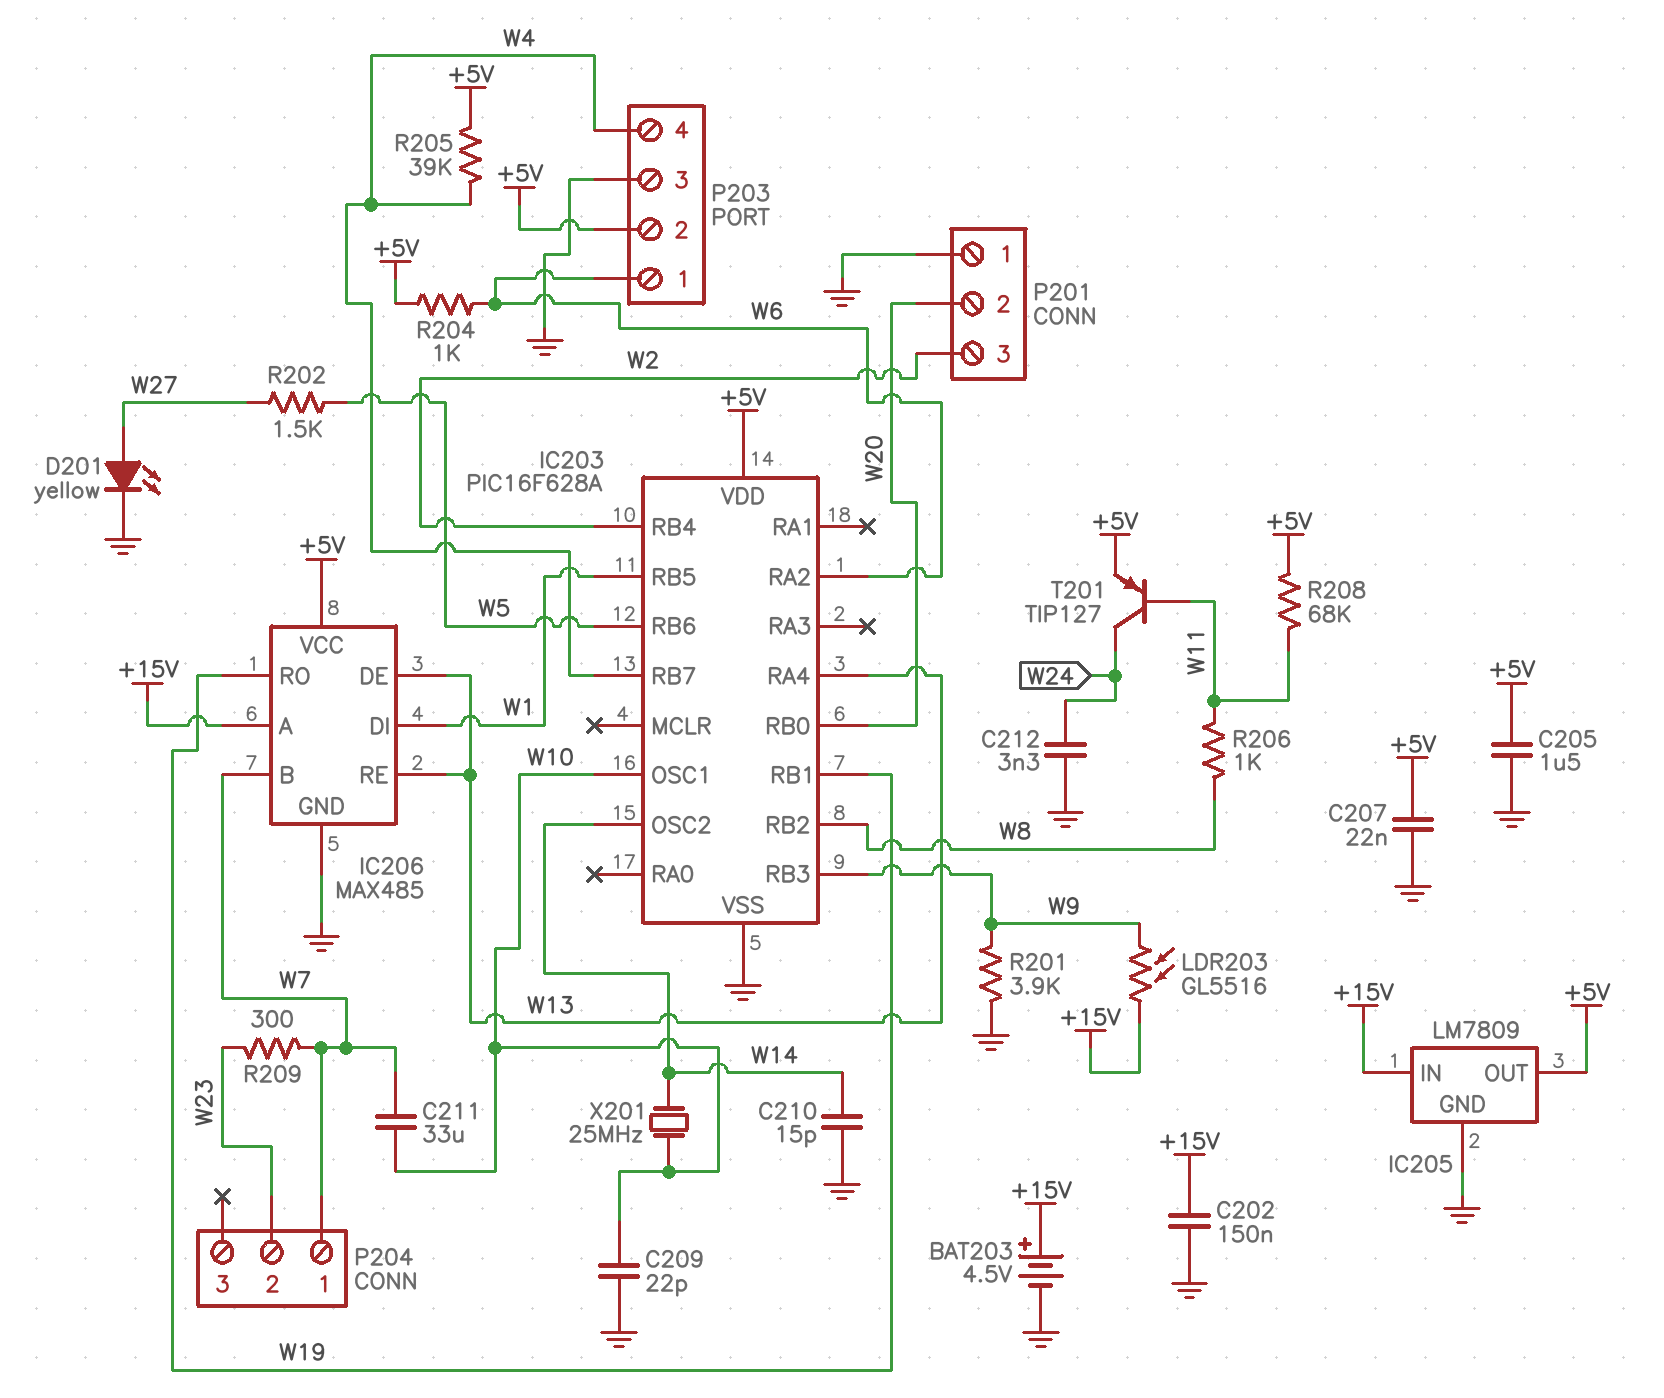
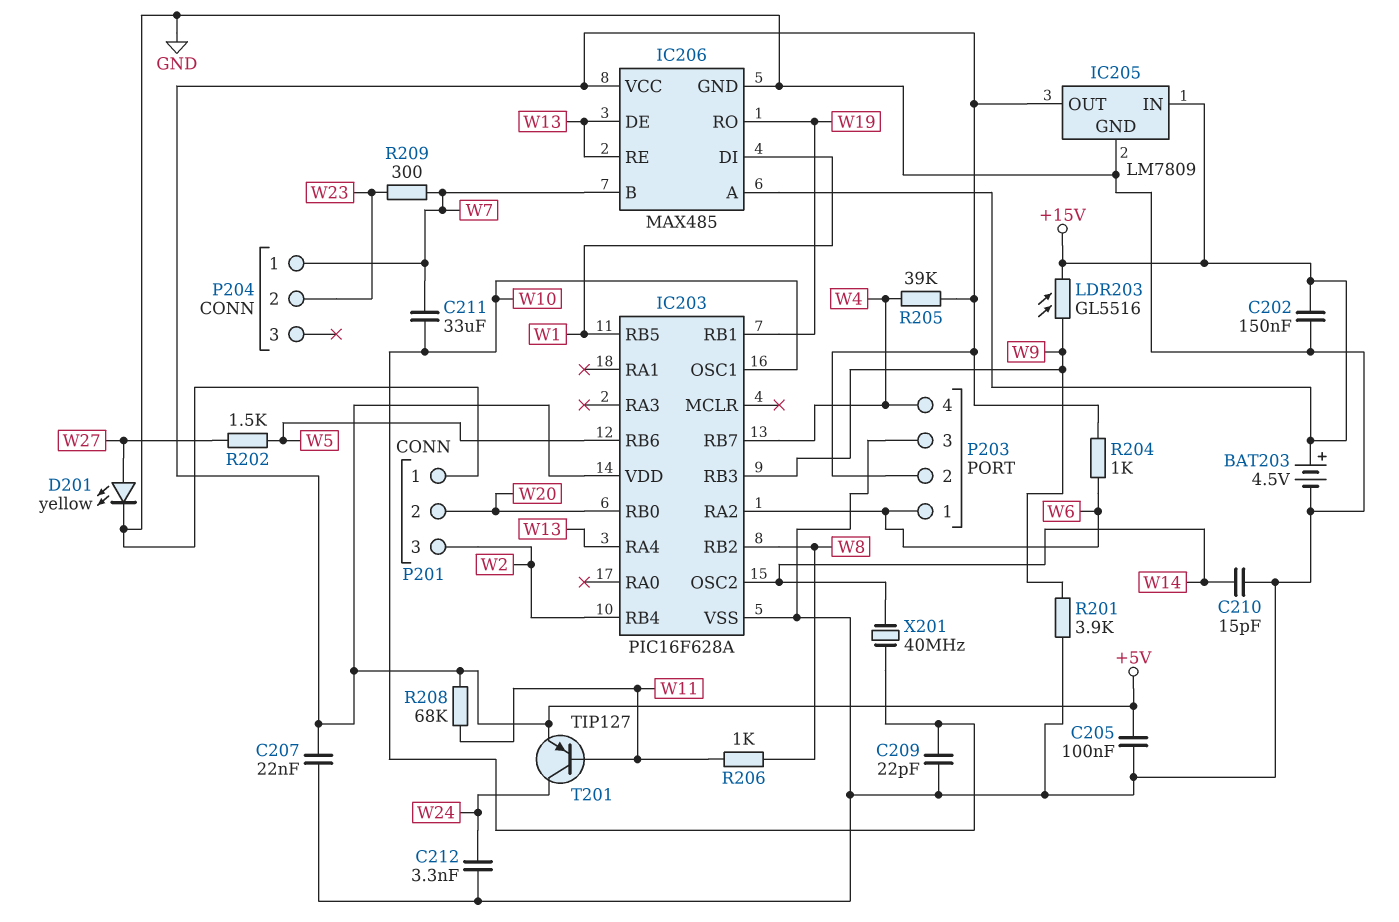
C205: 1.5uF (+5V, GND) -> 100nF (+5V, GND)
X201: 25MHz (W10, W14) -> 40MHz (W10, W14)

